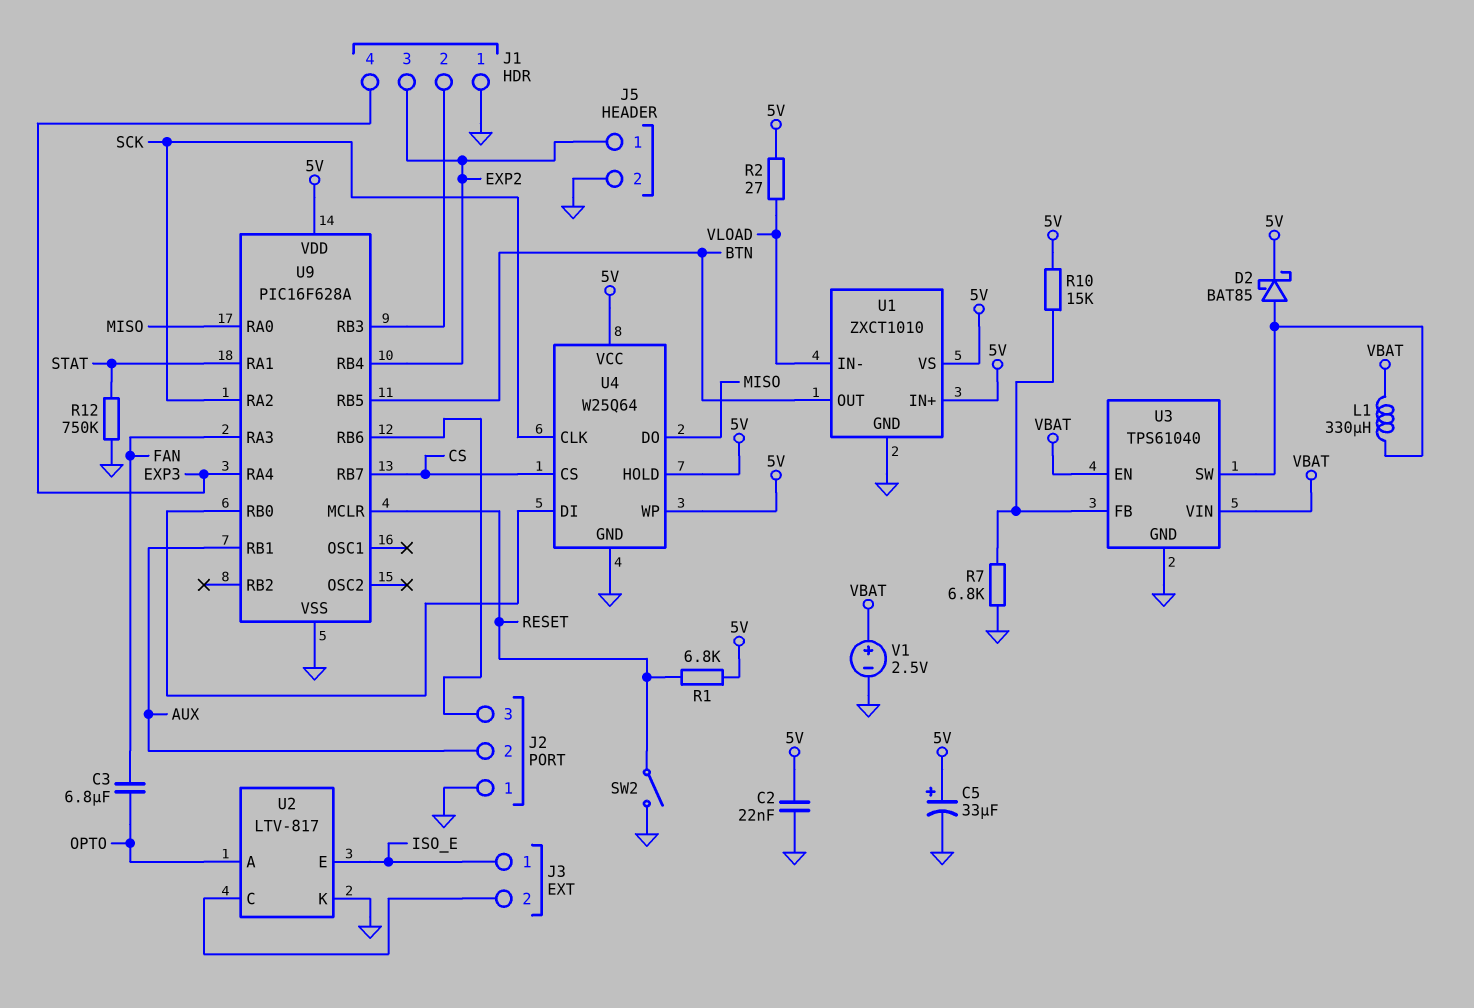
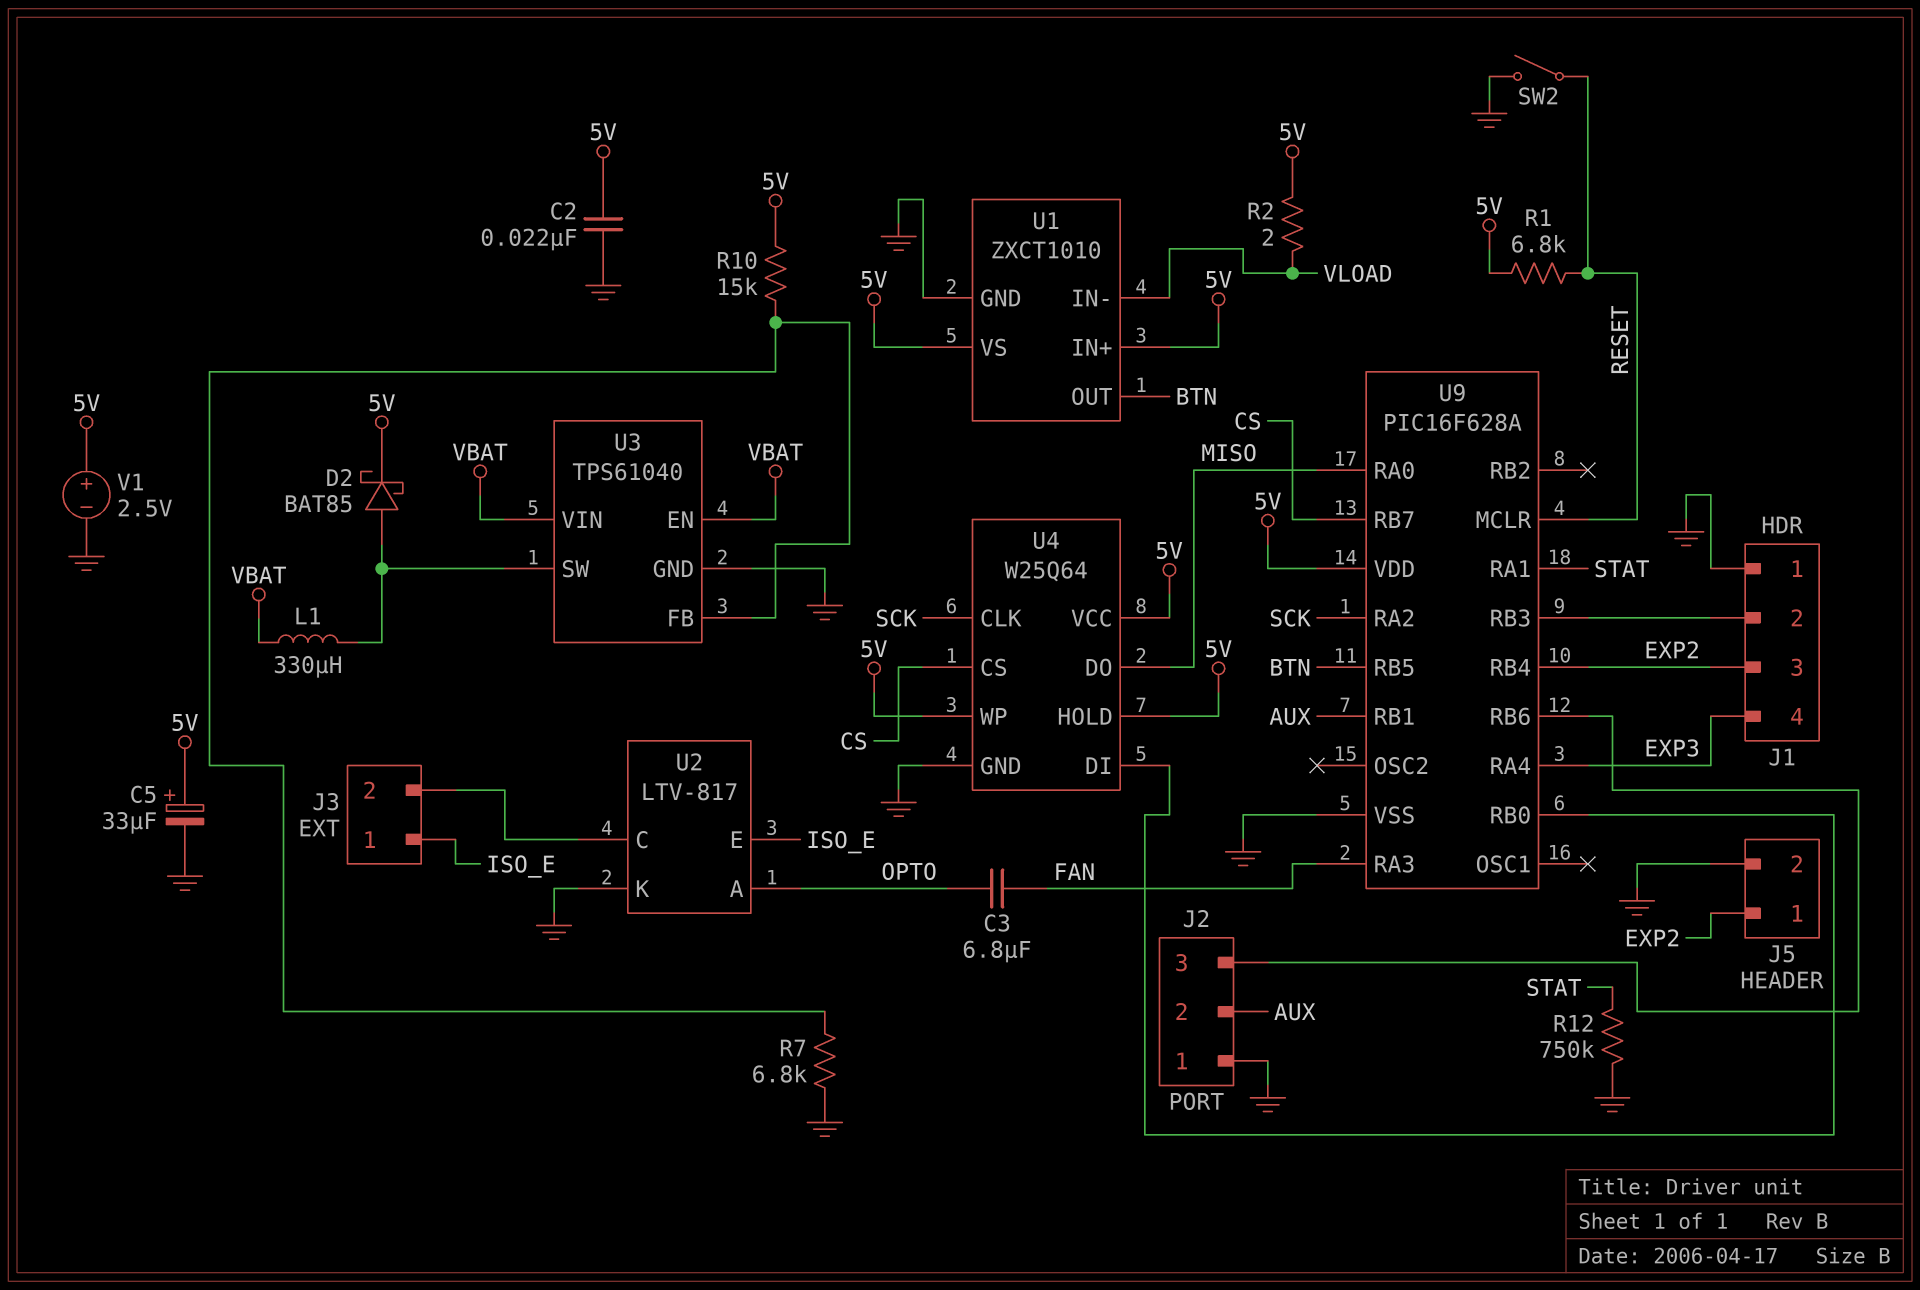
R2: 27 (5V, VLOAD) -> 2 (5V, VLOAD)
V1: 2.5V (plus VBAT, minus GND) -> 2.5V (plus 5V, minus GND)

